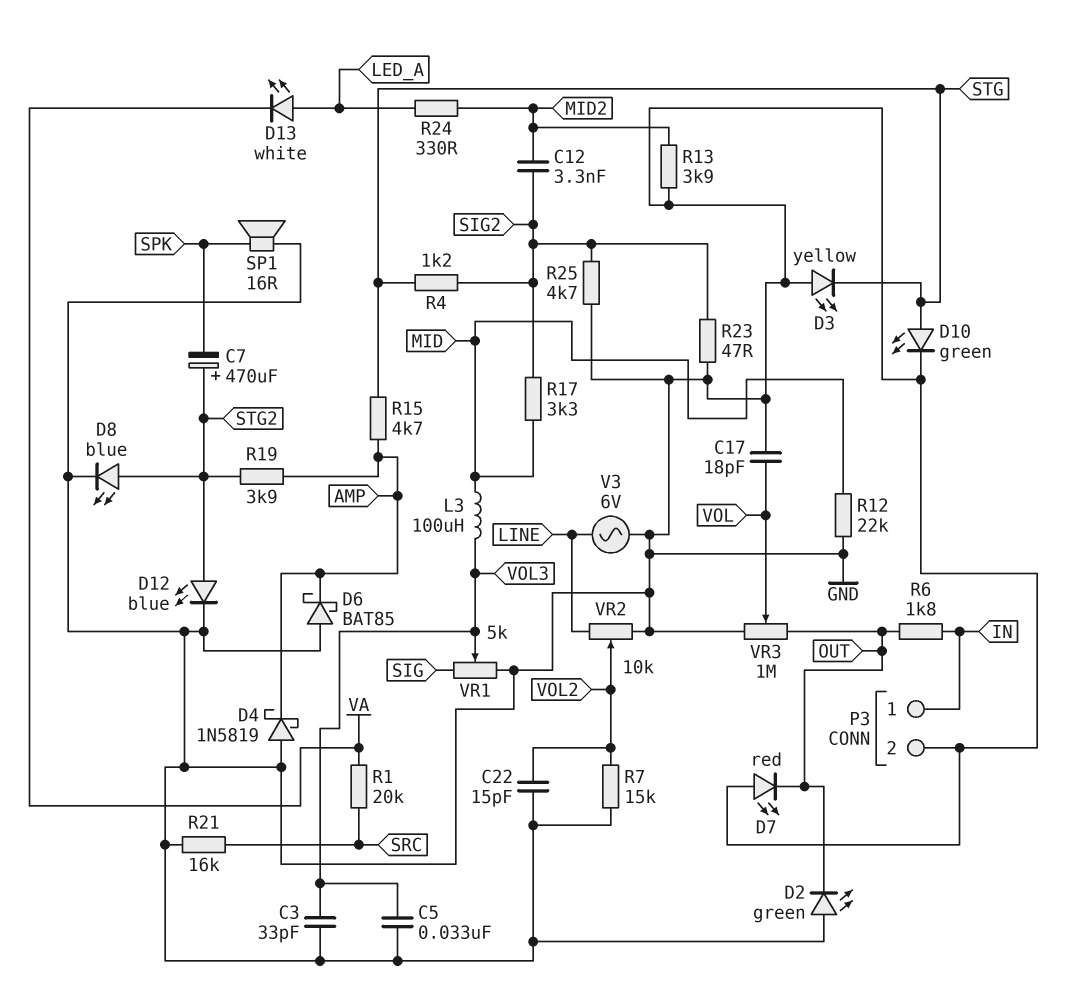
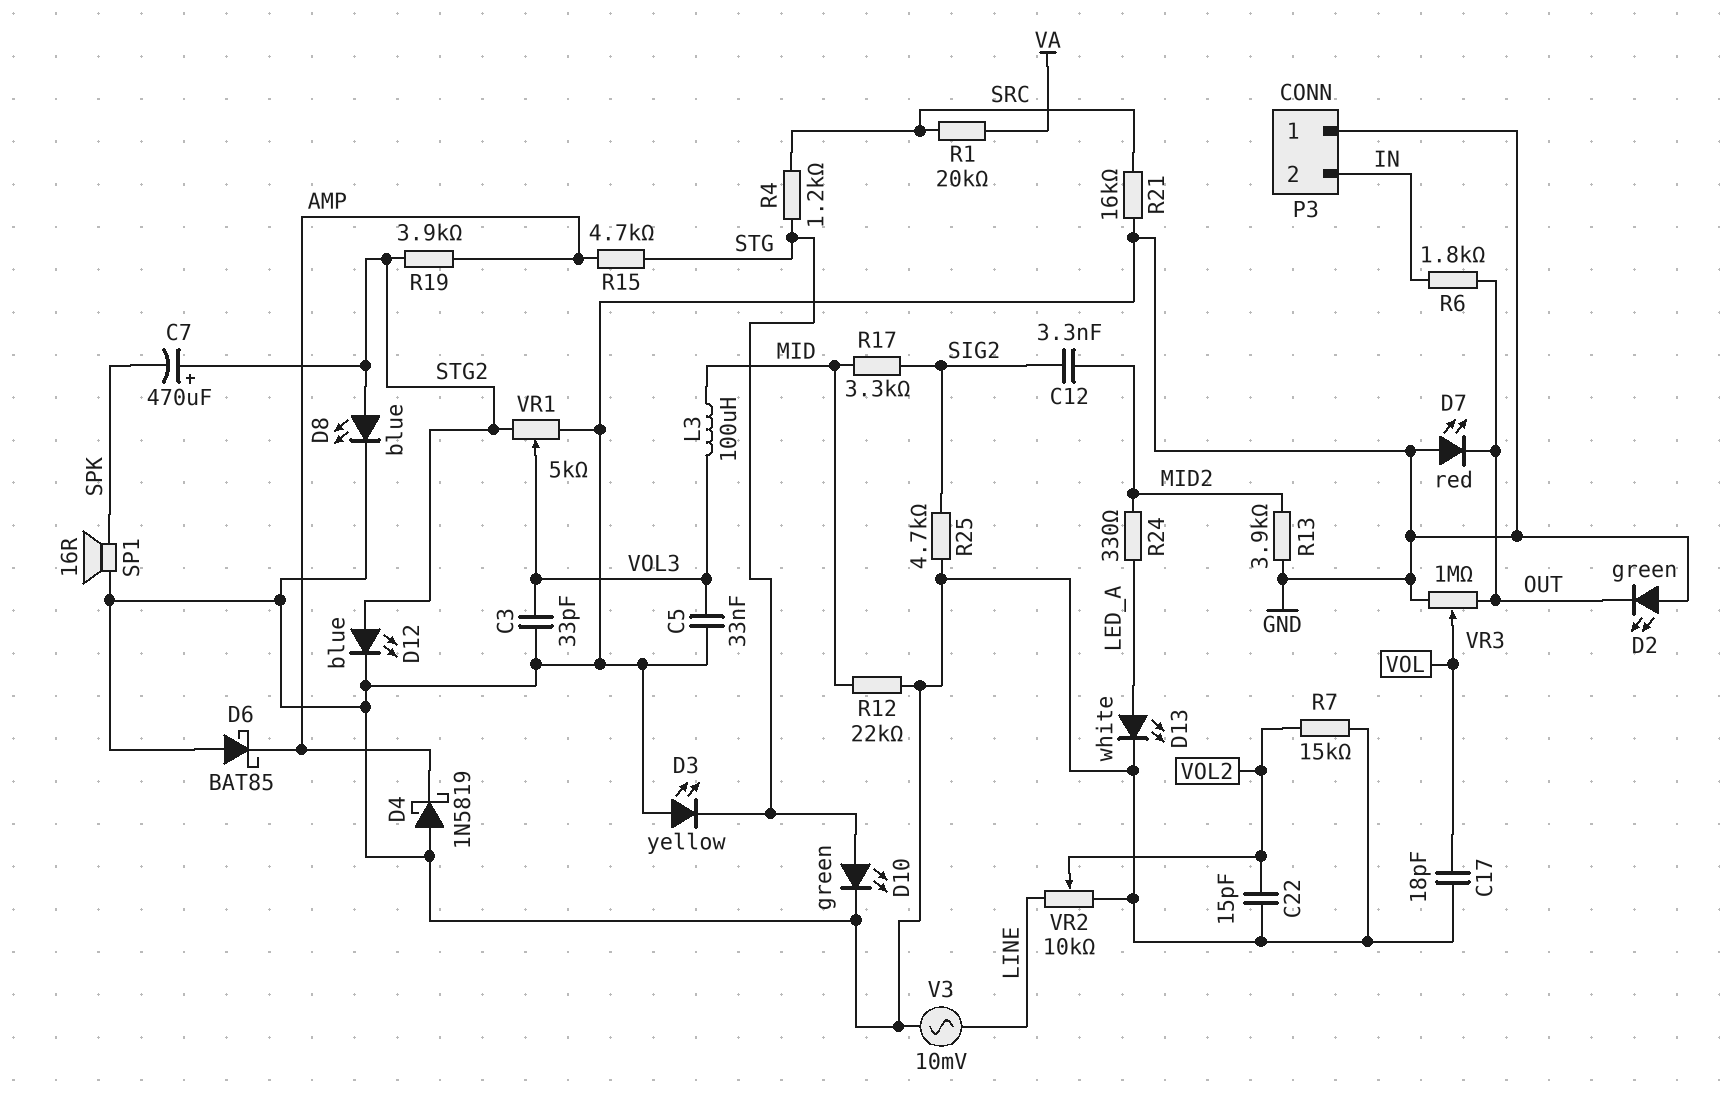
D13: LED white (A LED_A, K VA) -> LED white (A LED_A, K GND)
P3 pin 1: IN -> GND
P3 pin 2: GND -> IN
R4: 1.2k (SIG2, STG) -> 1.2k (SRC, STG)
R23: 47 (GND, SIG2) -> none
V3: AC 6V (GND, LINE) -> AC 10mV (GND, LINE)
VR1: 5k (GND, SIG, wiper VOL3) -> 5k (GND, STG2, wiper VOL3)

